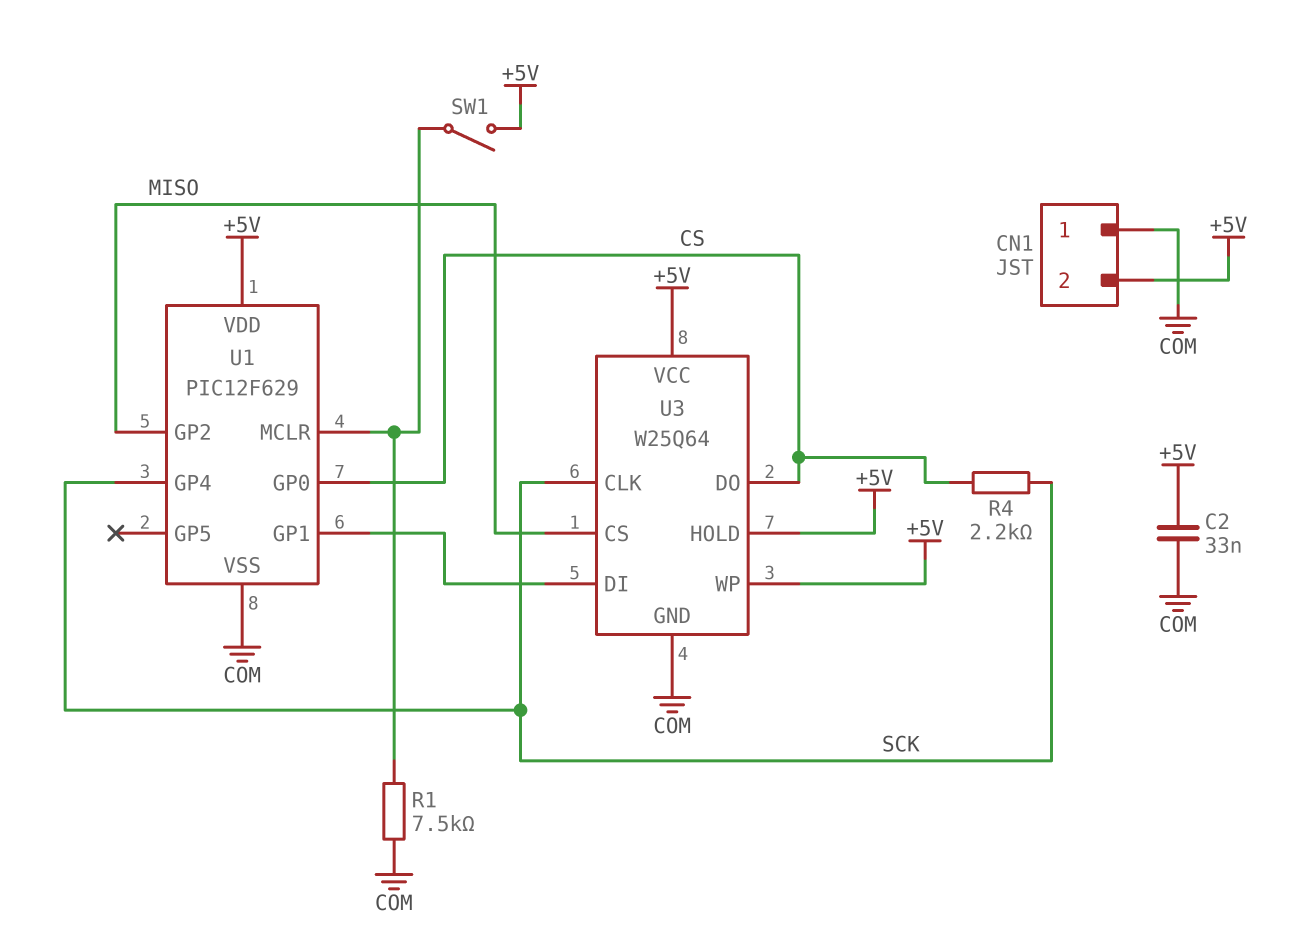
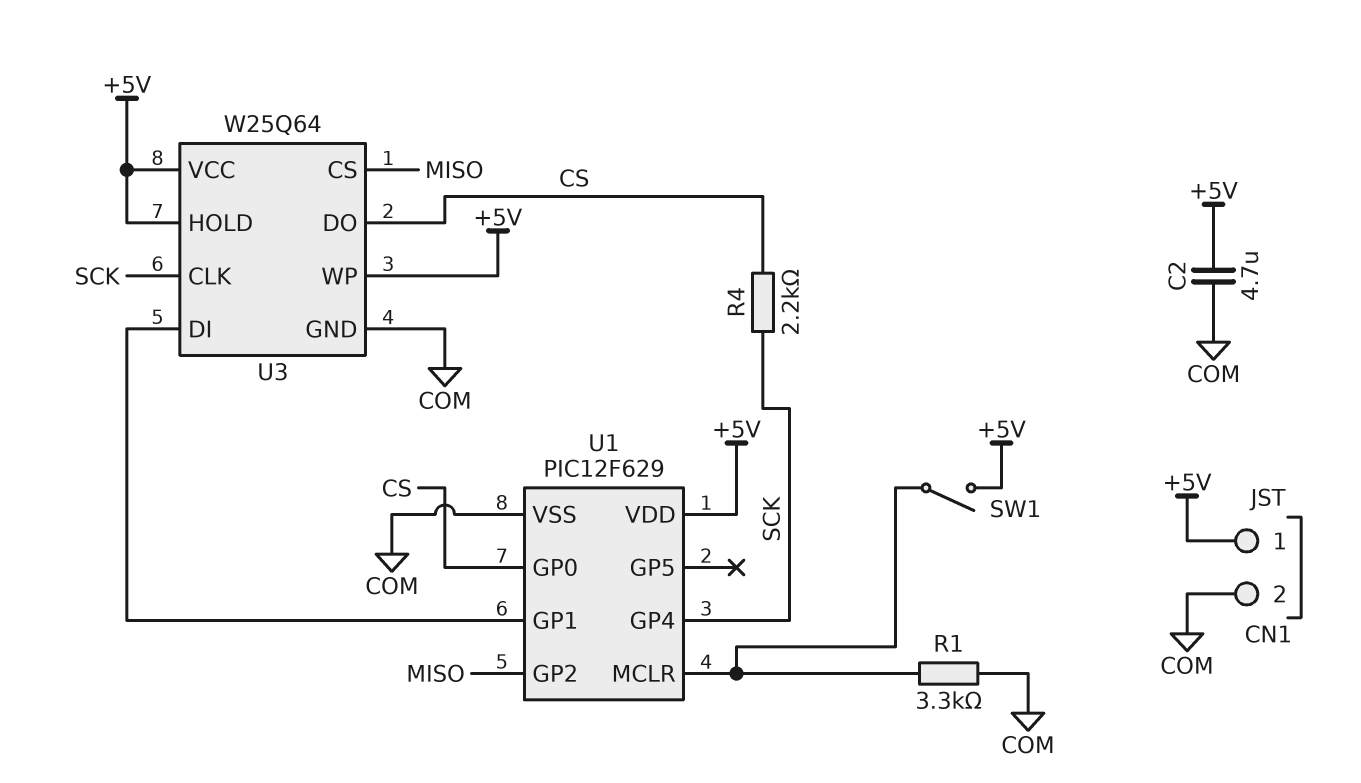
C2: 33nF (+5V, COM) -> 4.7uF (+5V, COM)
CN1 pin 1: COM -> +5V
CN1 pin 2: +5V -> COM
R1: 7.5k (COM, U1/MCLR) -> 3.3k (COM, U1/MCLR)

